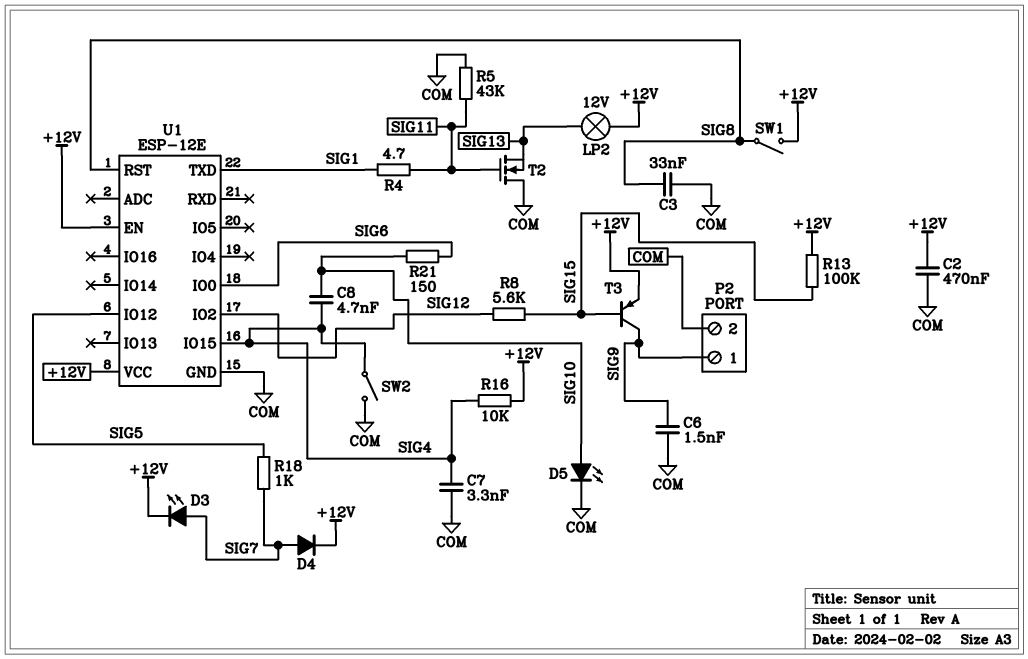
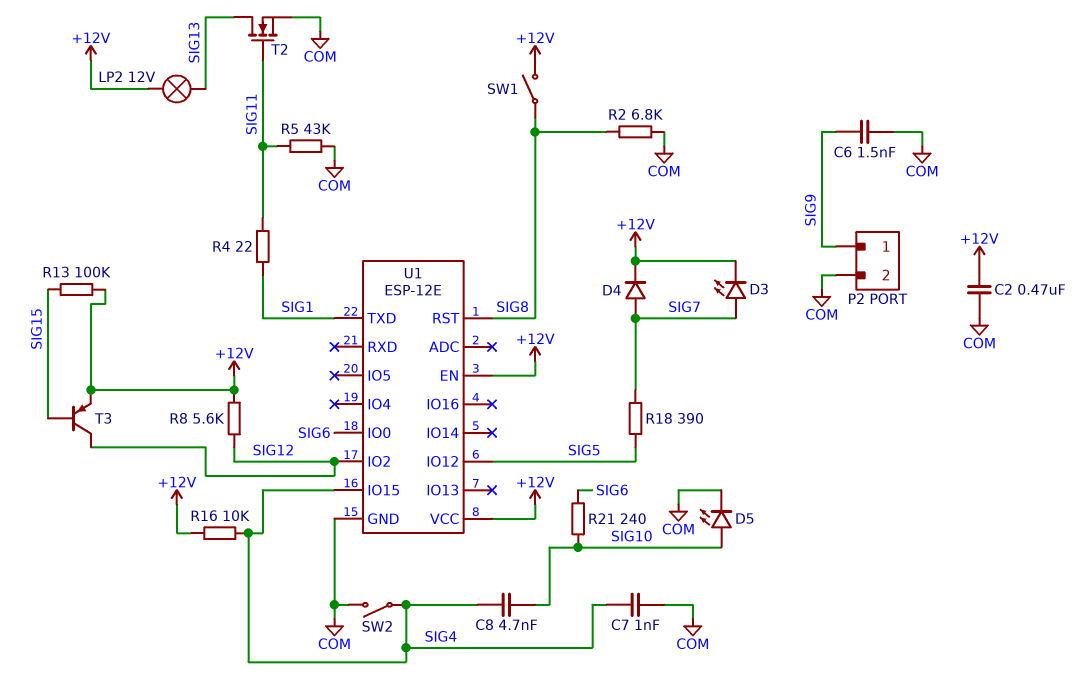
C3: 33nF (COM, SIG8) -> none
C7: 3.3nF (COM, SIG4) -> 1nF (COM, SIG4)
R2: none -> 6.8k (COM, SIG8)
R4: 4.7 (SIG1, SIG11) -> 22 (SIG1, SIG11)
R8: 5.6k (SIG12, SIG15) -> 5.6k (+12V, SIG12)
R18: 1k (SIG5, SIG7) -> 390 (SIG5, SIG7)
R21: 150 (SIG6, SIG10) -> 240 (SIG6, SIG10)
T2: NMOS (G SIG11, D COM, S SIG13) -> NMOS (G SIG11, D SIG13, S COM)
T3: PNP (B SIG15, C SIG9, E +12V) -> PNP (B SIG15, C SIG12, E +12V)

